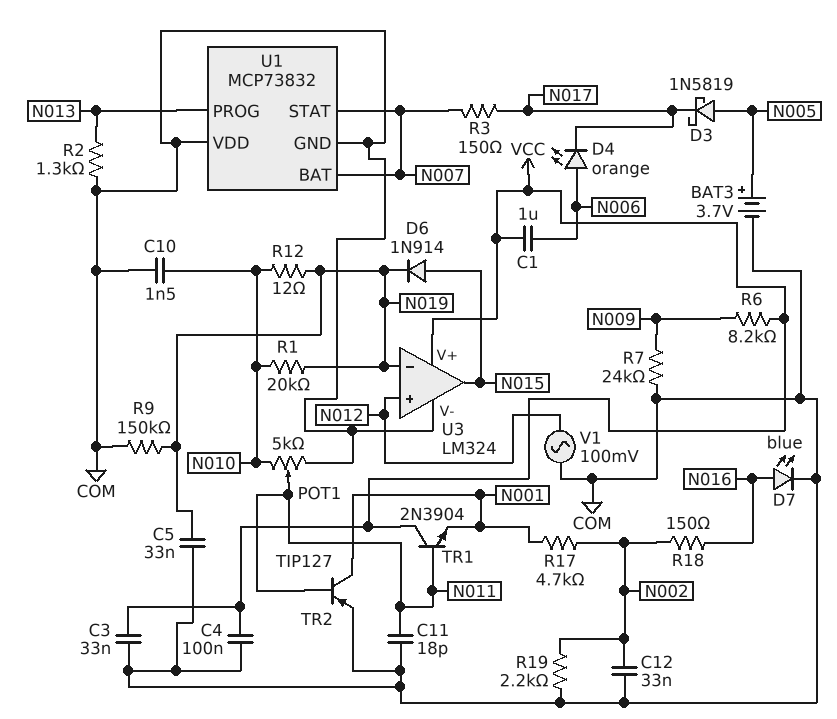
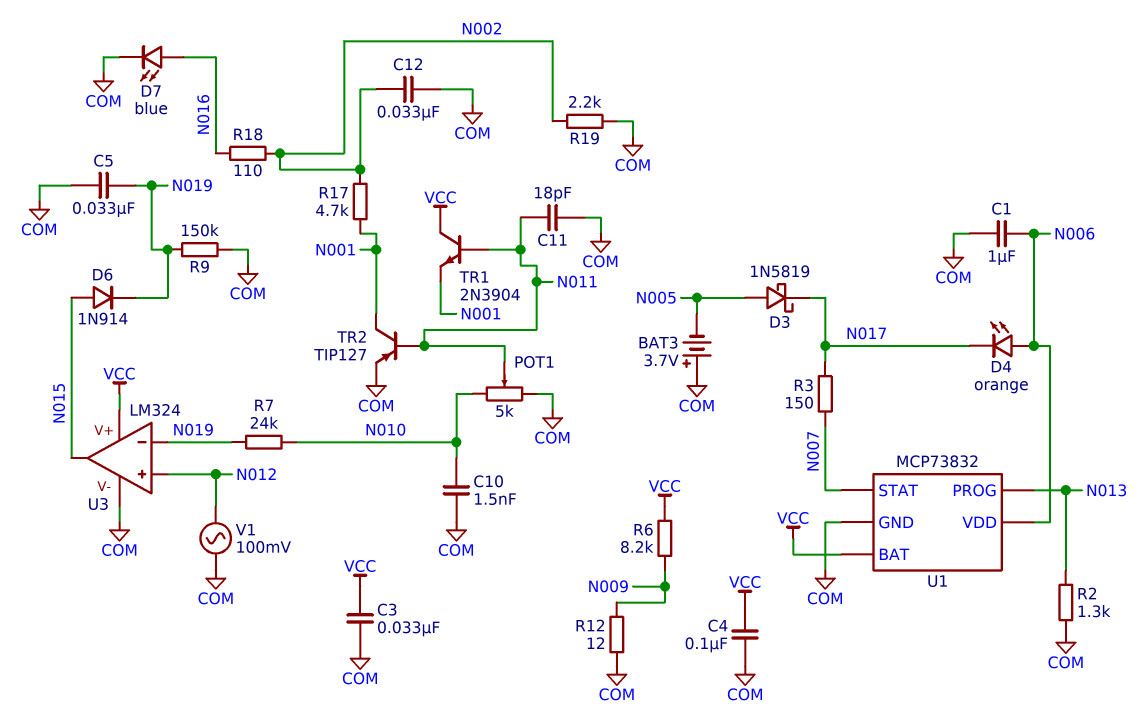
BAT3: 3.7V (plus N005, minus COM) -> 3.7V (plus COM, minus N005)
C1: 1uF (N006, VCC) -> 1uF (COM, N006)
R1: 20k (N010, N019) -> none
R7: 24k (COM, N009) -> 24k (N010, N019)
R12: 12 (N010, N019) -> 12 (COM, N009)
R18: 150 (N002, N016) -> 110 (N002, N016)
U1 pin BAT: N007 -> VCC
U1 pin VDD: COM -> N006

